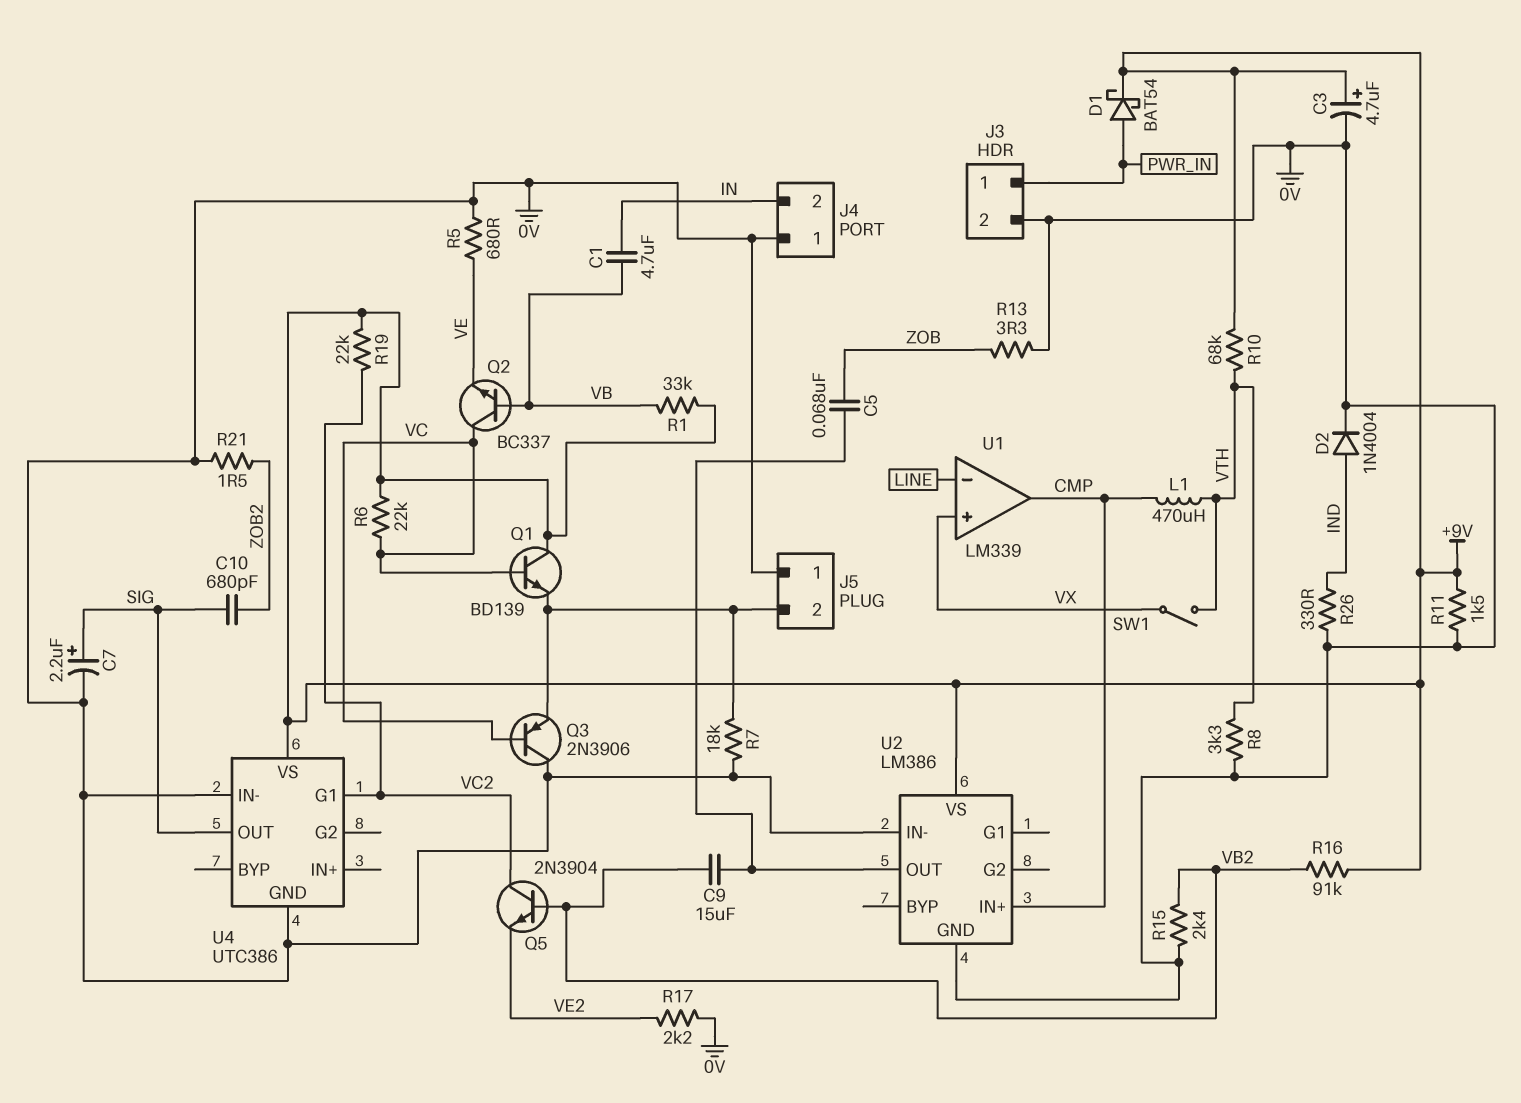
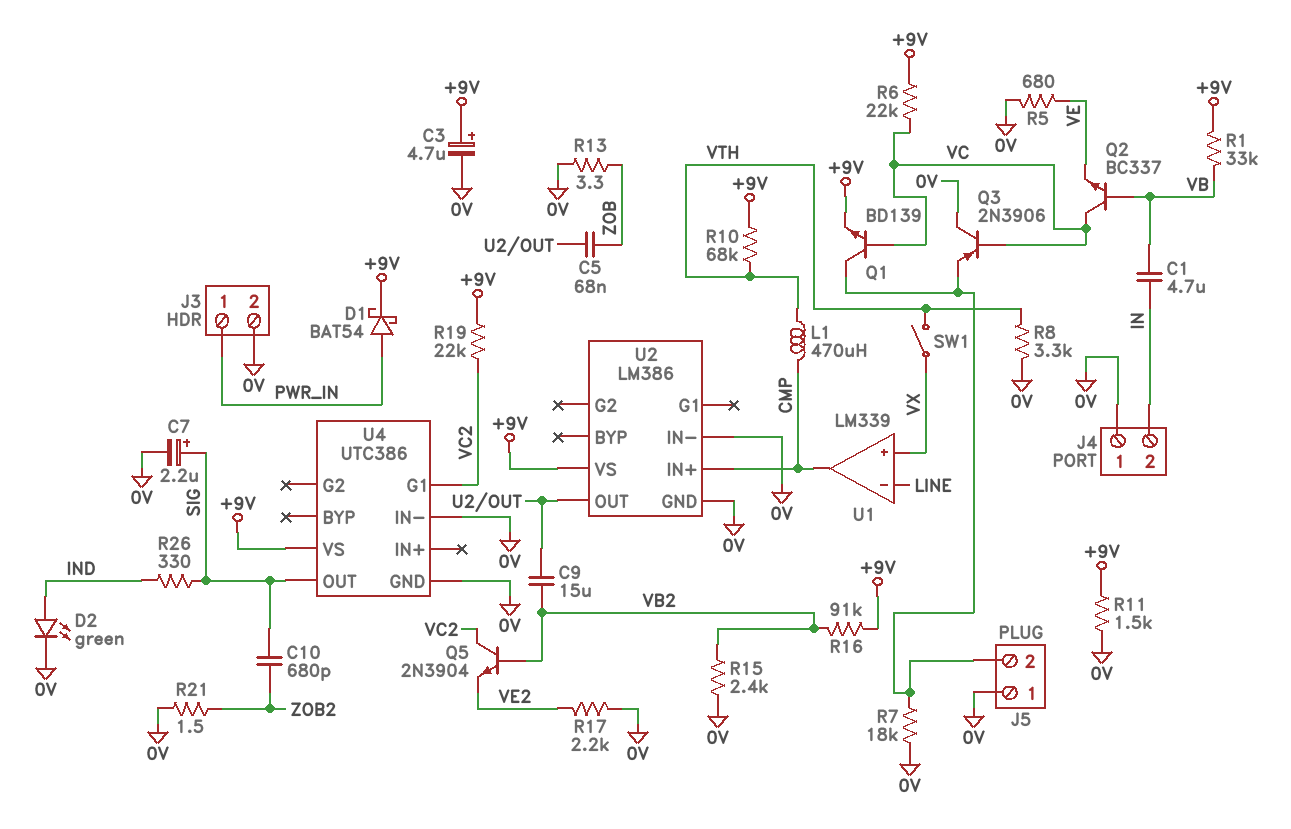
D2: diode 1N4004 (A IND, K 0V) -> LED green (A IND, K 0V)
Q1: NPN BD139 (B VC, C +9V, E J5/2) -> NPN BD139 (B VC, C J5/2, E +9V)
R26: 330 (0V, IND) -> 330 (IND, SIG)

